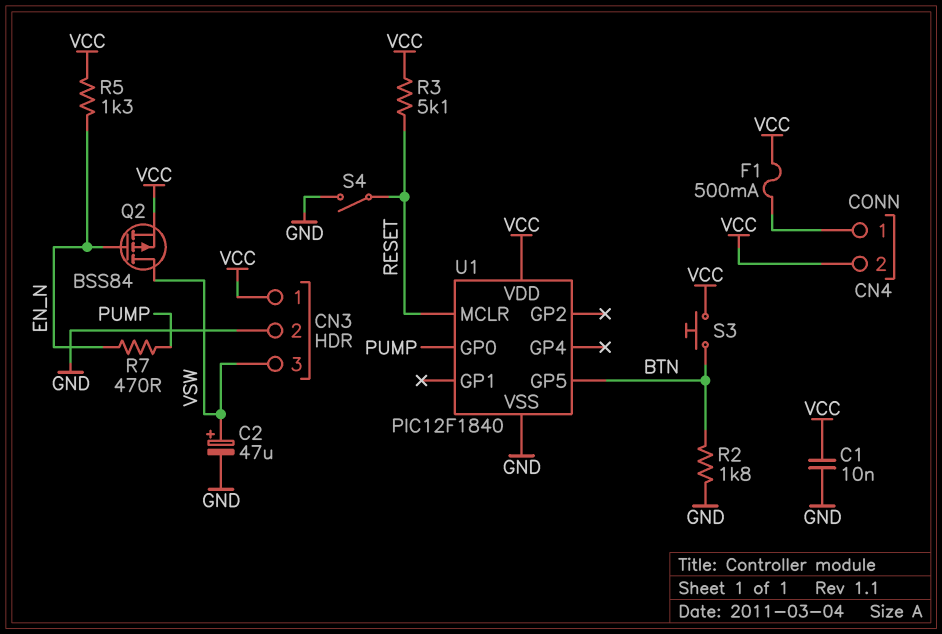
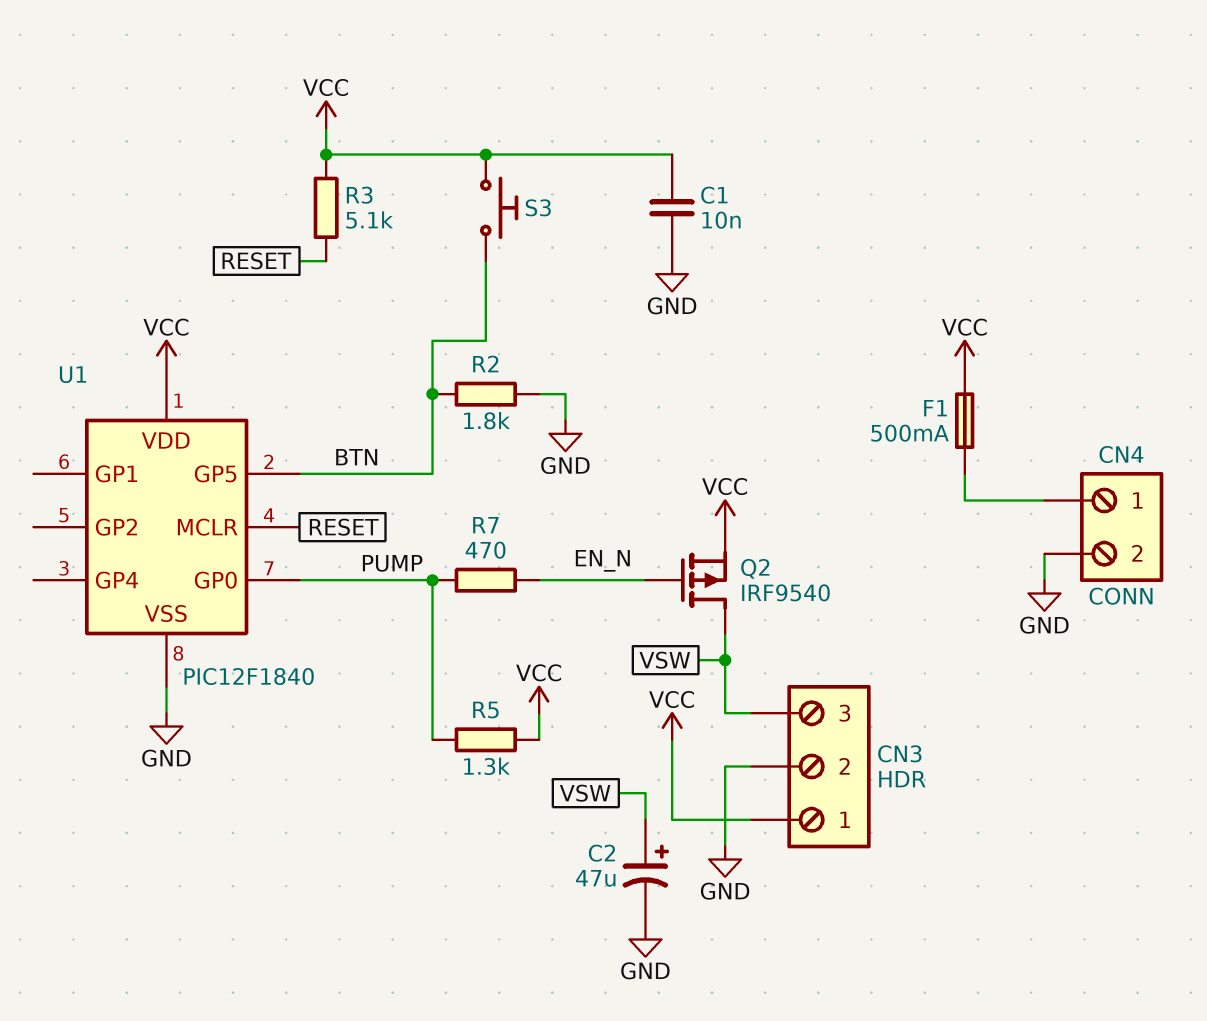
CN4 pin 2: VCC -> GND
Q2: PMOS BSS84 (G EN_N, D VSW, S VCC) -> PMOS IRF9540 (G EN_N, D VSW, S VCC)
R5: 1.3k (EN_N, VCC) -> 1.3k (PUMP, VCC)
S4: switch (GND, RESET) -> none

